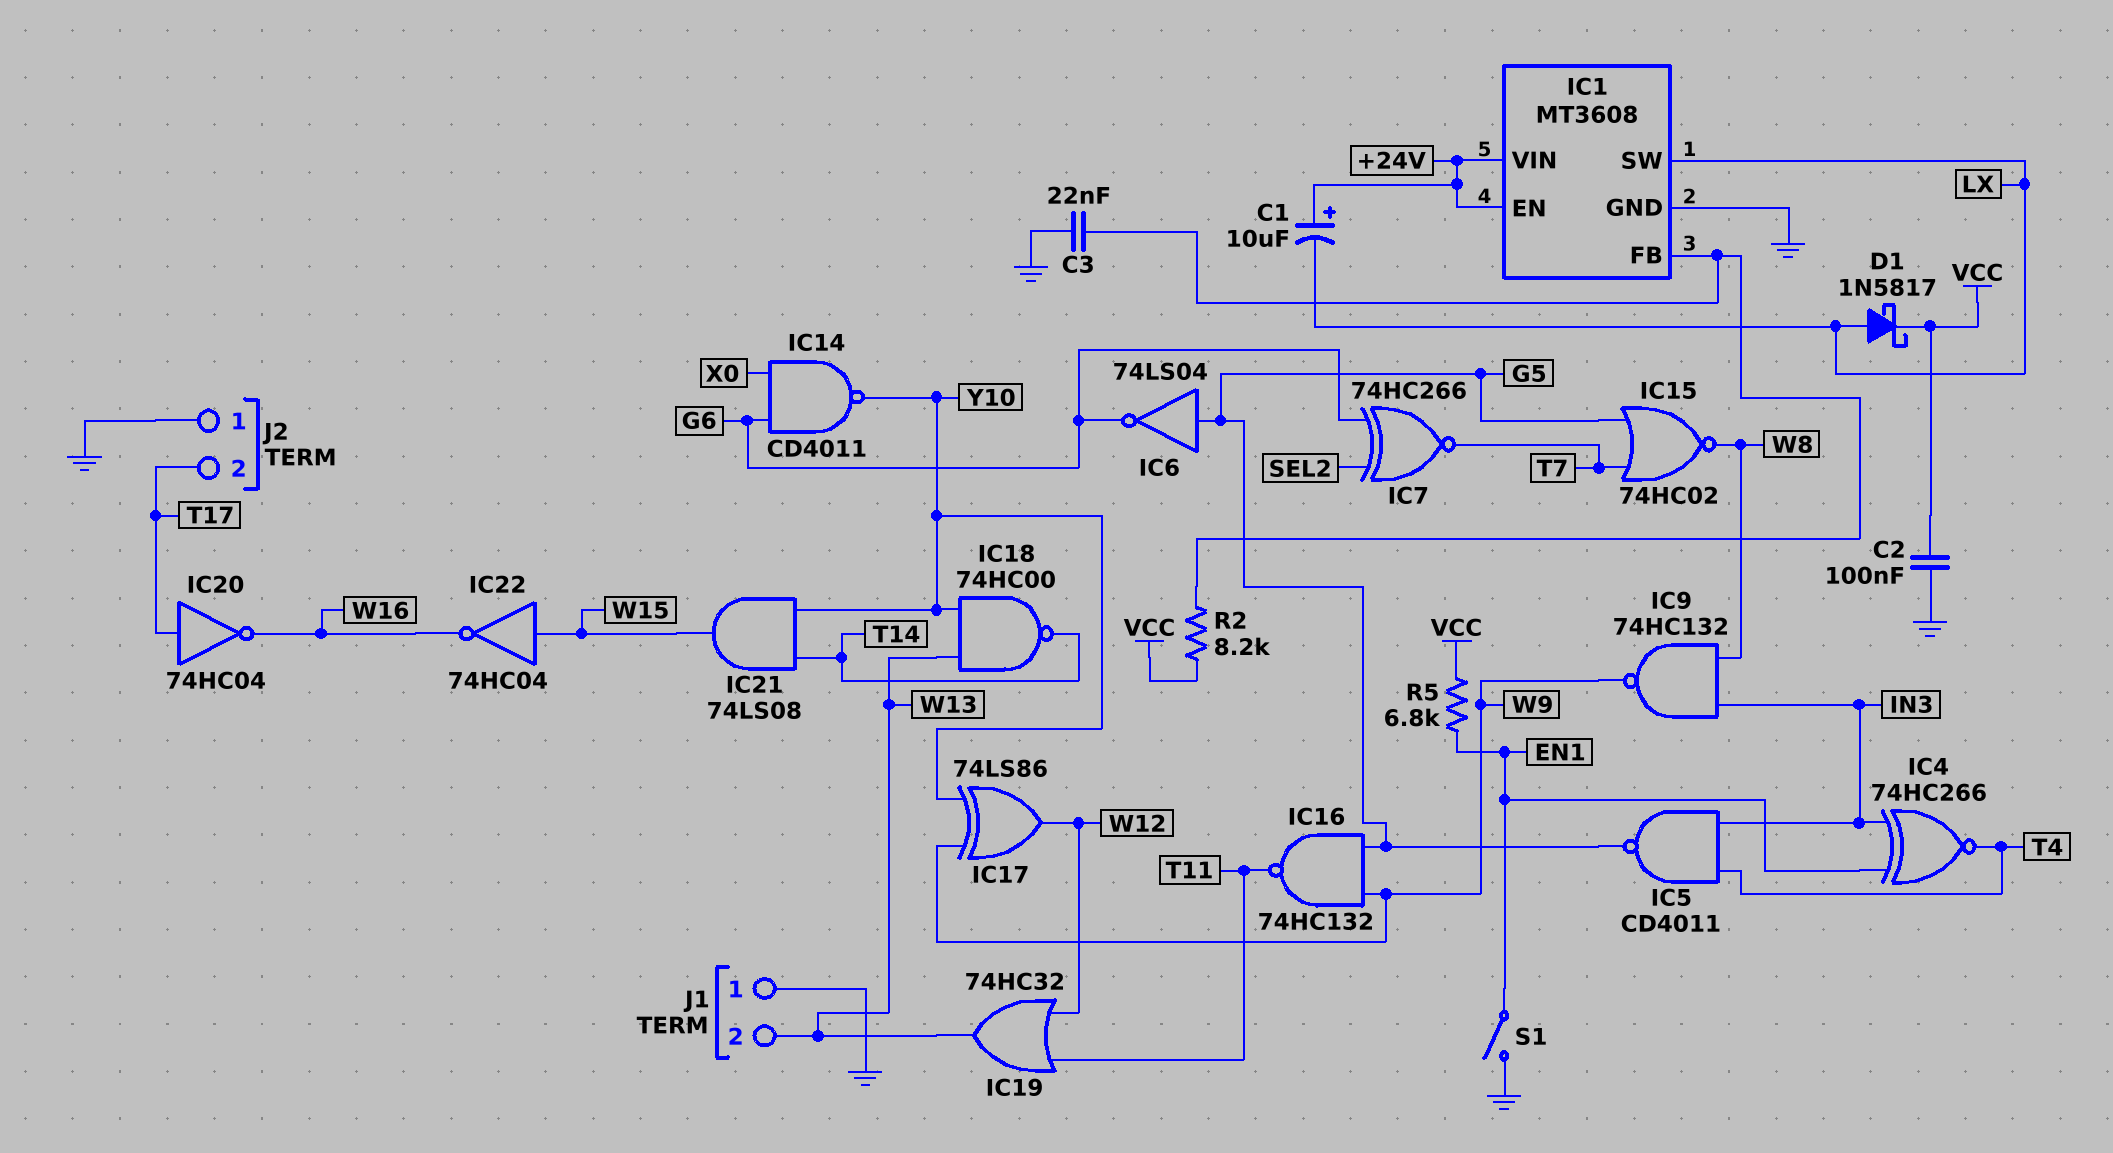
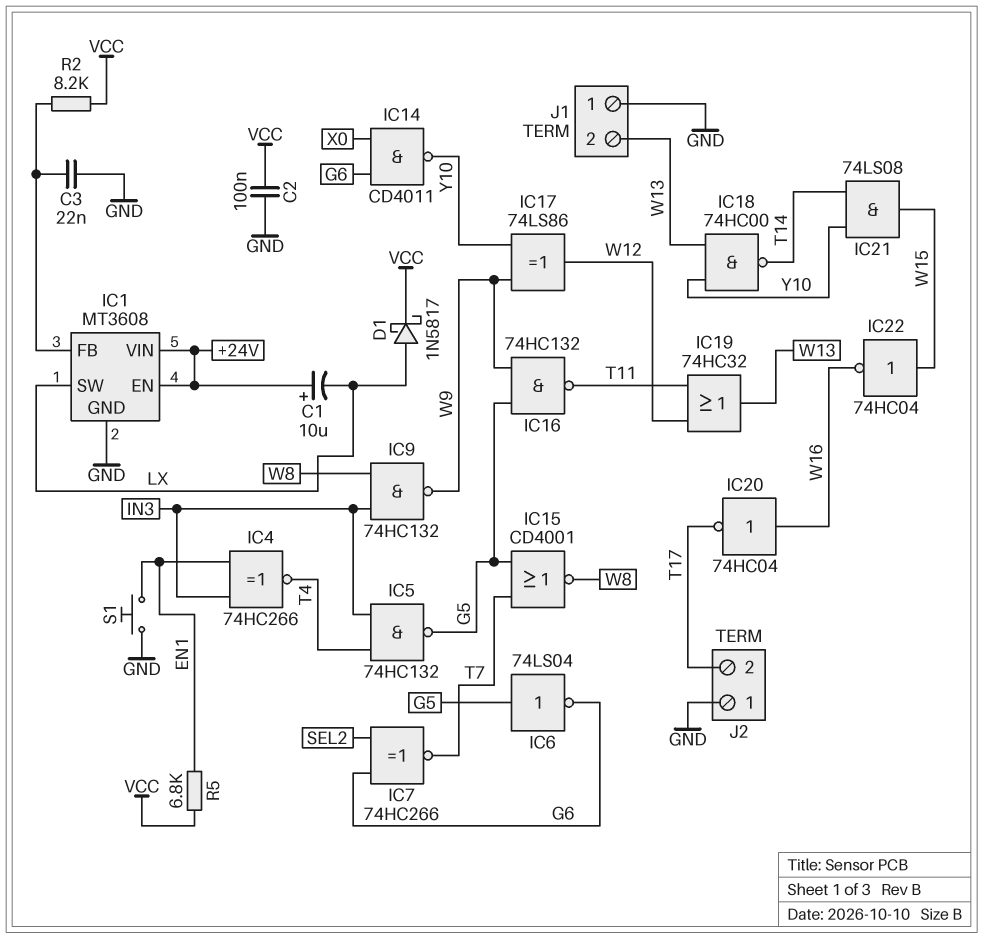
IC5: NAND CD4011 (in IN3, in T4, out G5) -> NAND 74HC132 (in IN3, in T4, out G5)
IC15: NOR 74HC02 (in G5, in T7, out W8) -> NOR CD4001 (in G5, in T7, out W8)
IC20: NOT 74HC04 (in T17, out W16) -> NOT 74HC04 (in W16, out T17)
S1: switch (EN1, GND) -> button (EN1, GND)

